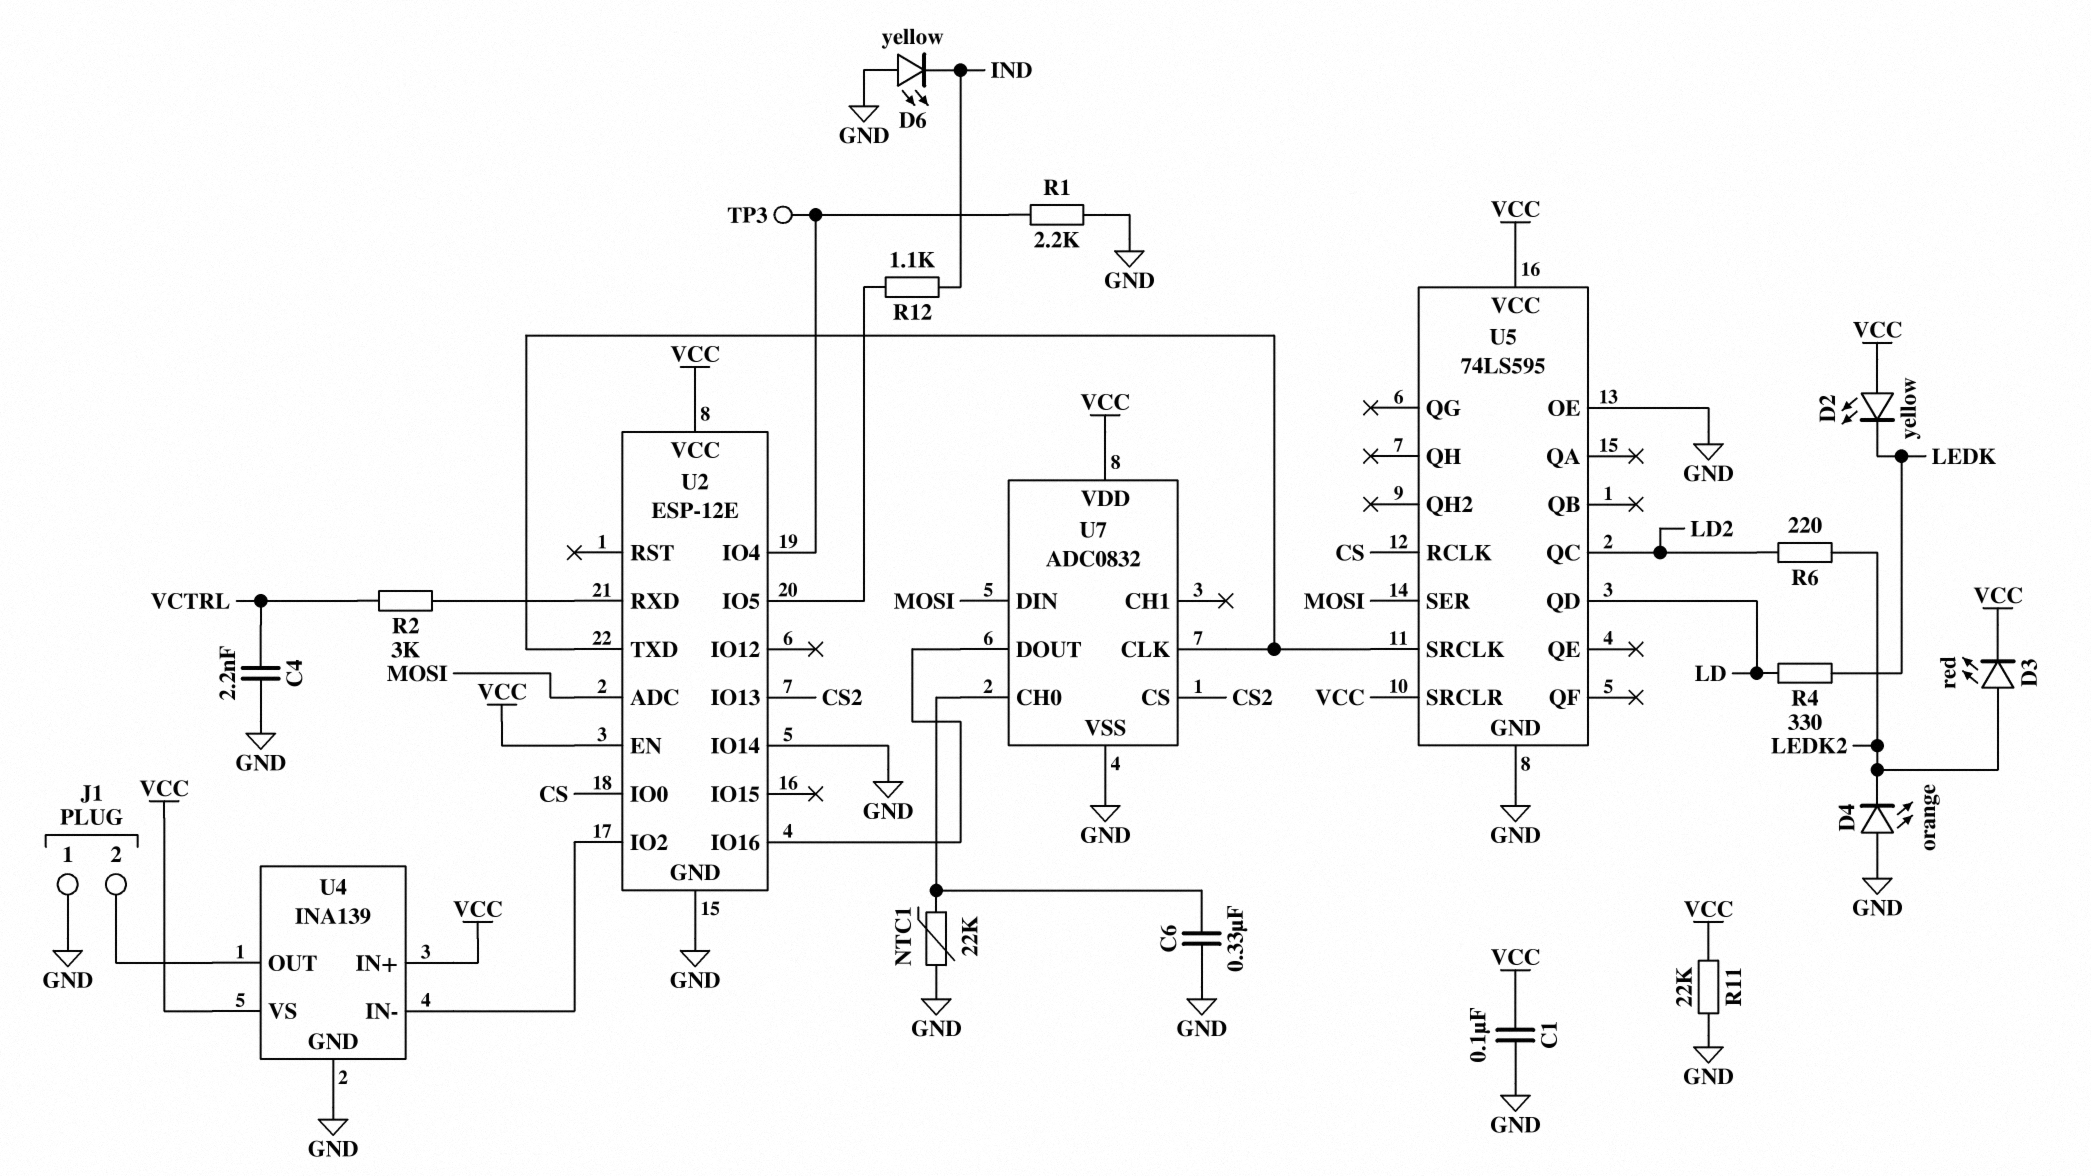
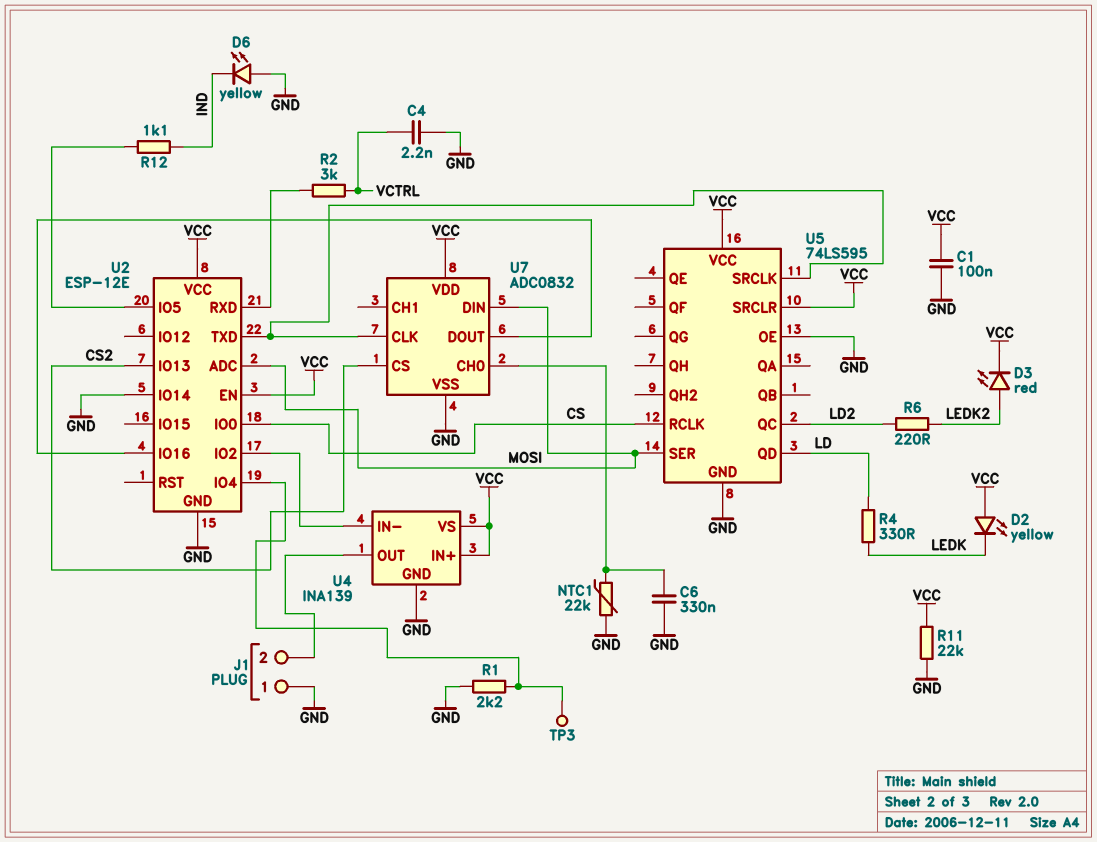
D4: LED orange (A GND, K LEDK2) -> none

